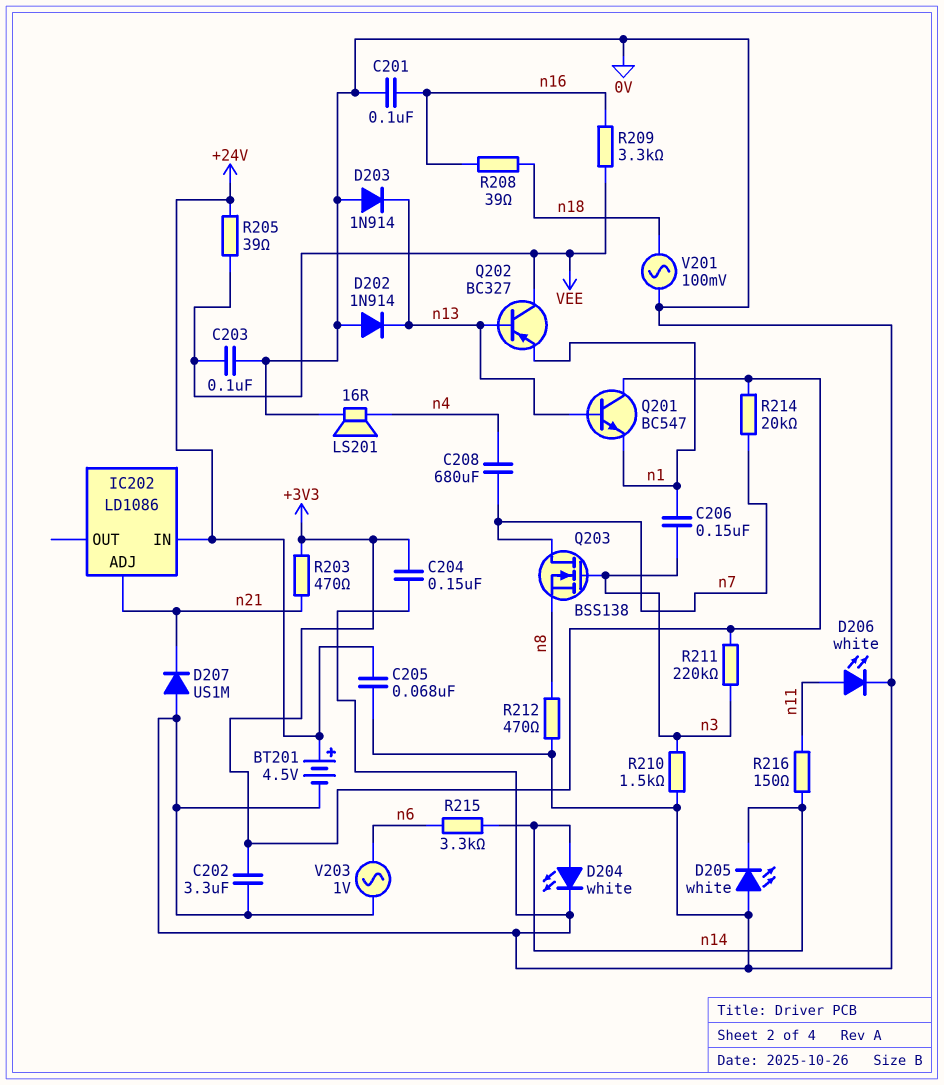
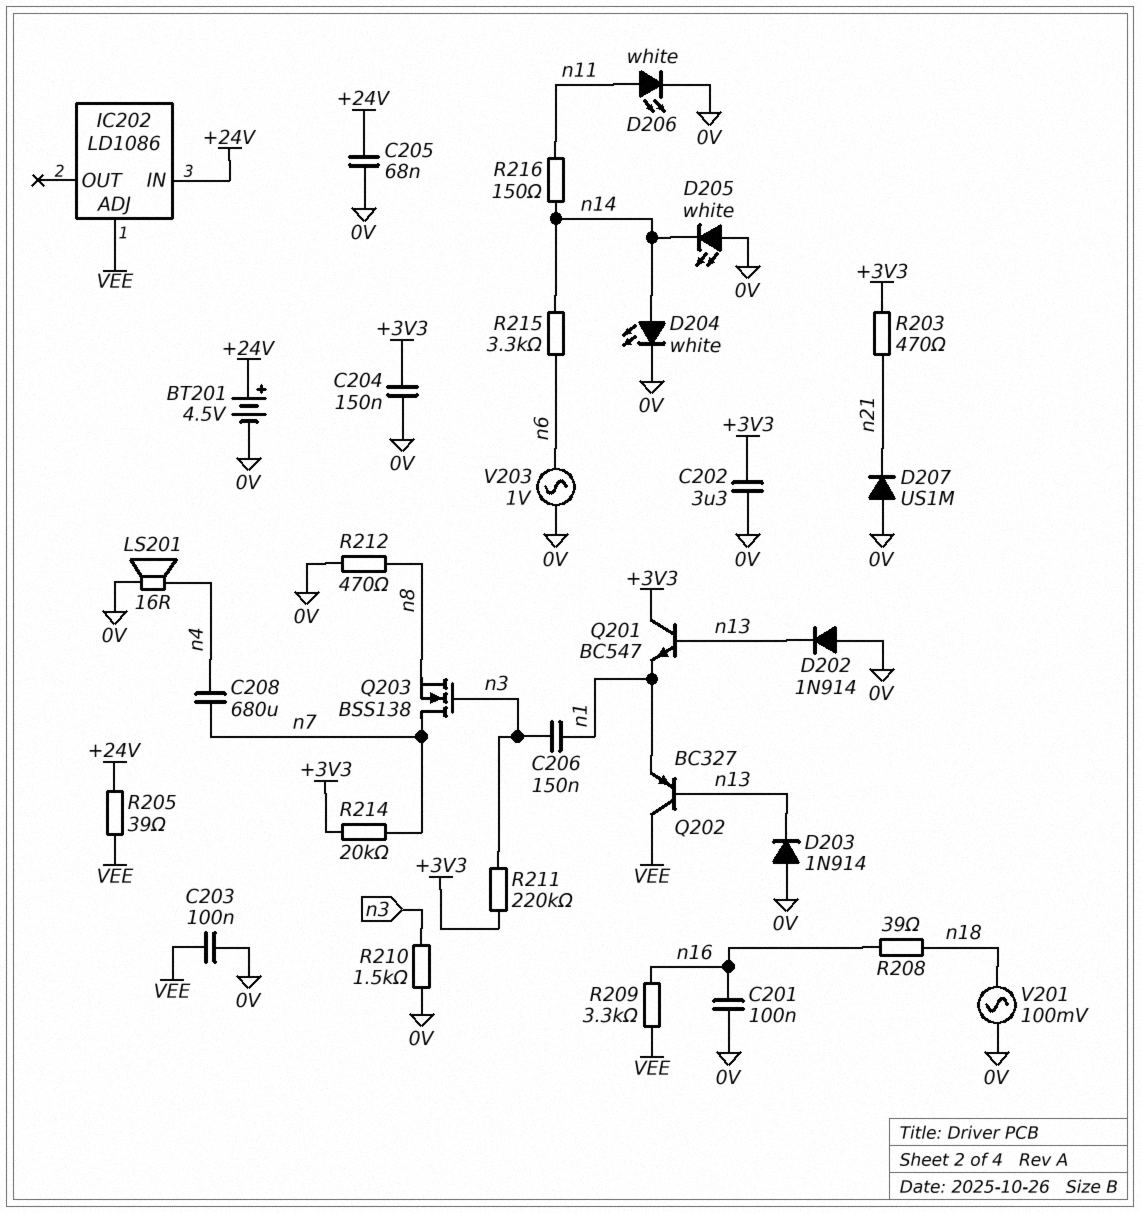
IC202 pin ADJ: n21 -> VEE

